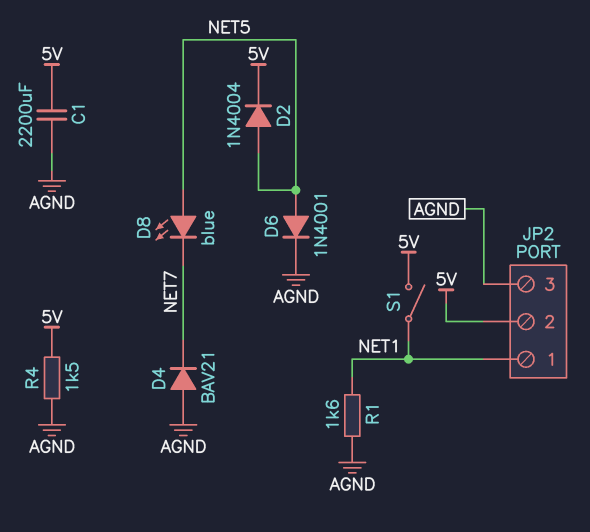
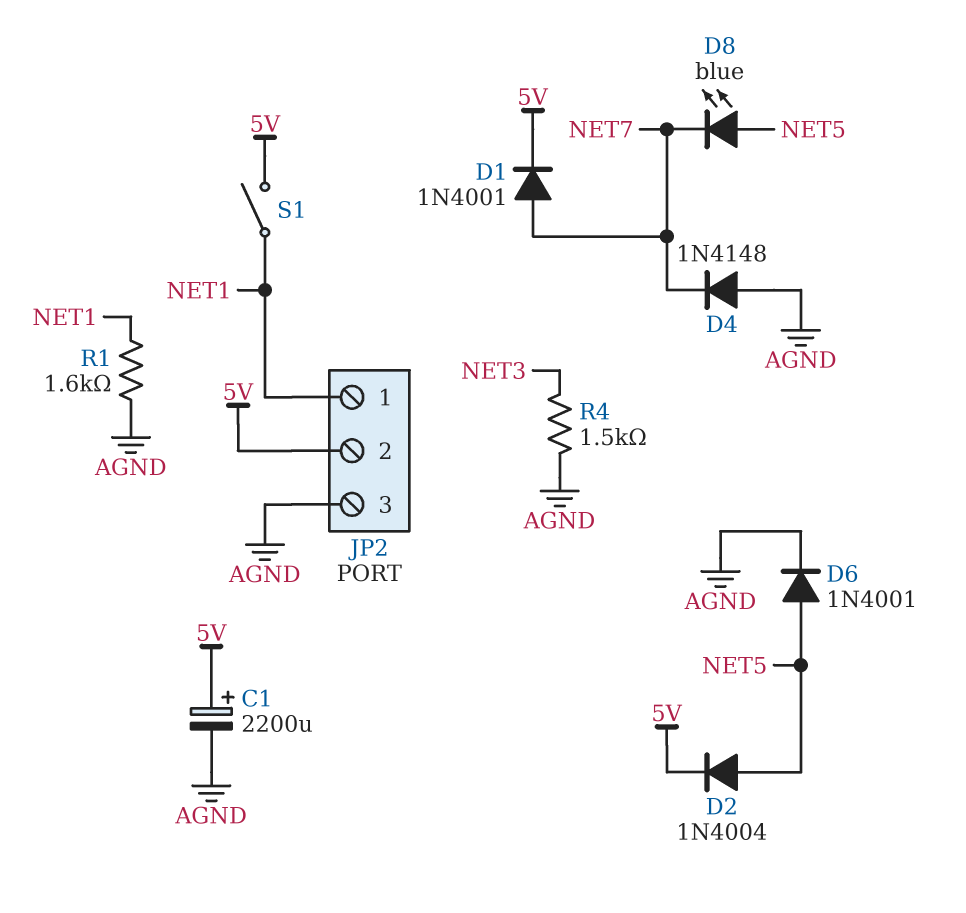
C1: 2200uF (5V, AGND) -> 2200uF (plus 5V, minus AGND)
D1: none -> diode 1N4001 (A NET7, K 5V)
D4: diode BAV21 (A AGND, K NET7) -> diode 1N4148 (A AGND, K NET7)
R4: 1.5k (5V, AGND) -> 1.5k (AGND, NET3)

